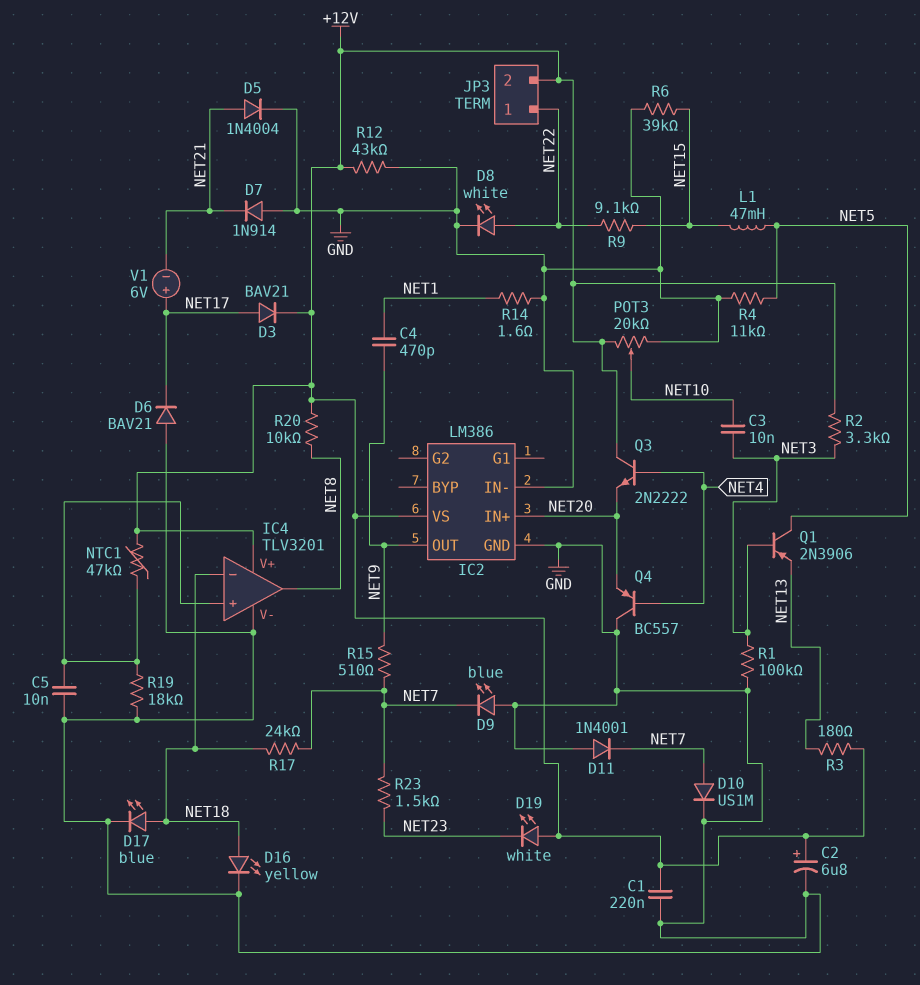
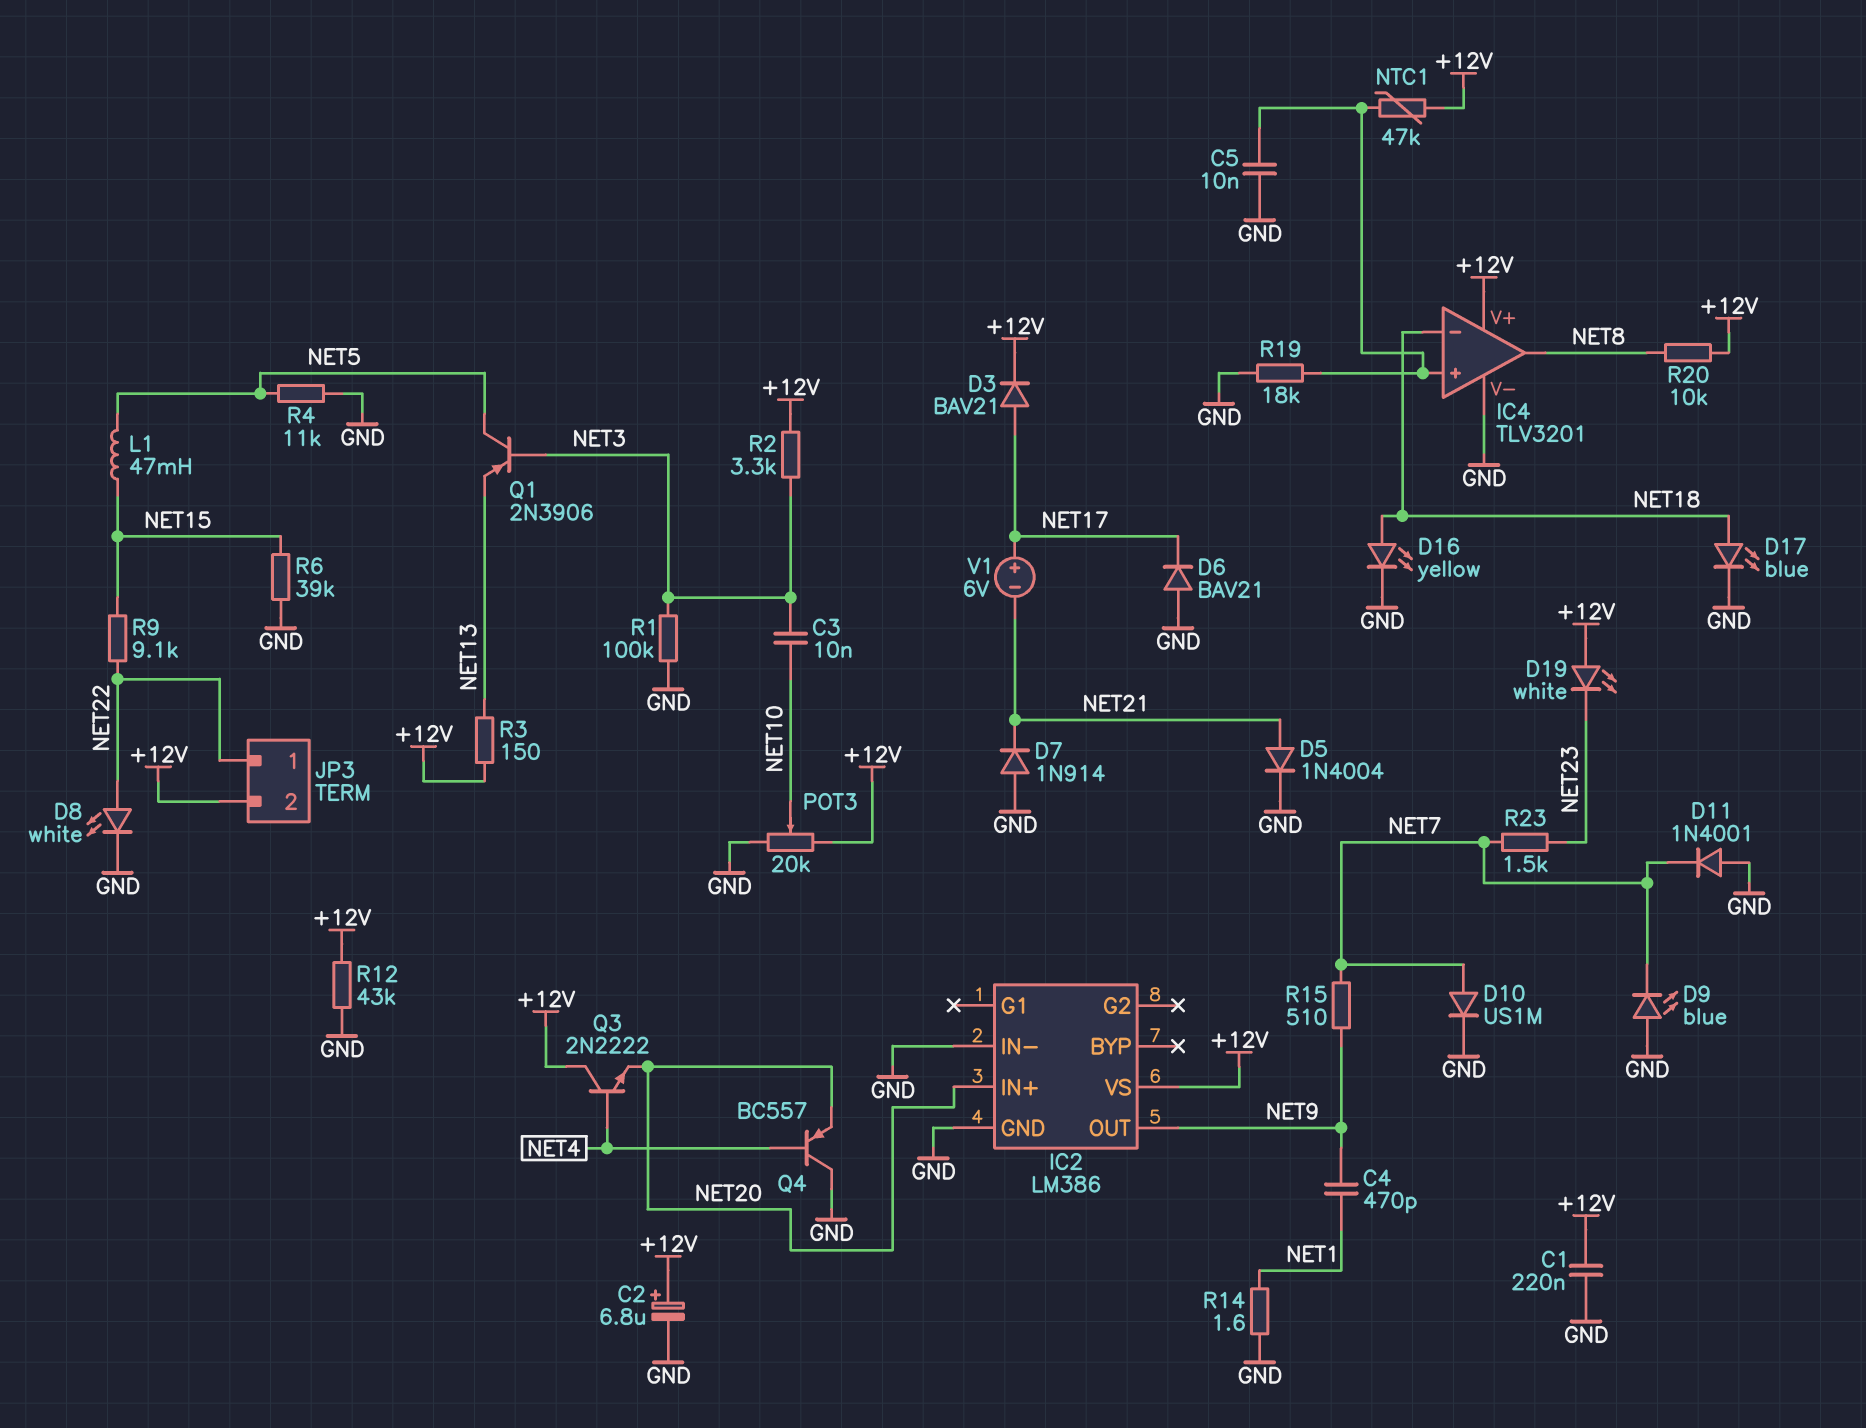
R3: 180 (+12V, NET13) -> 150 (+12V, NET13)
R17: 24k (NET7, NET18) -> none

